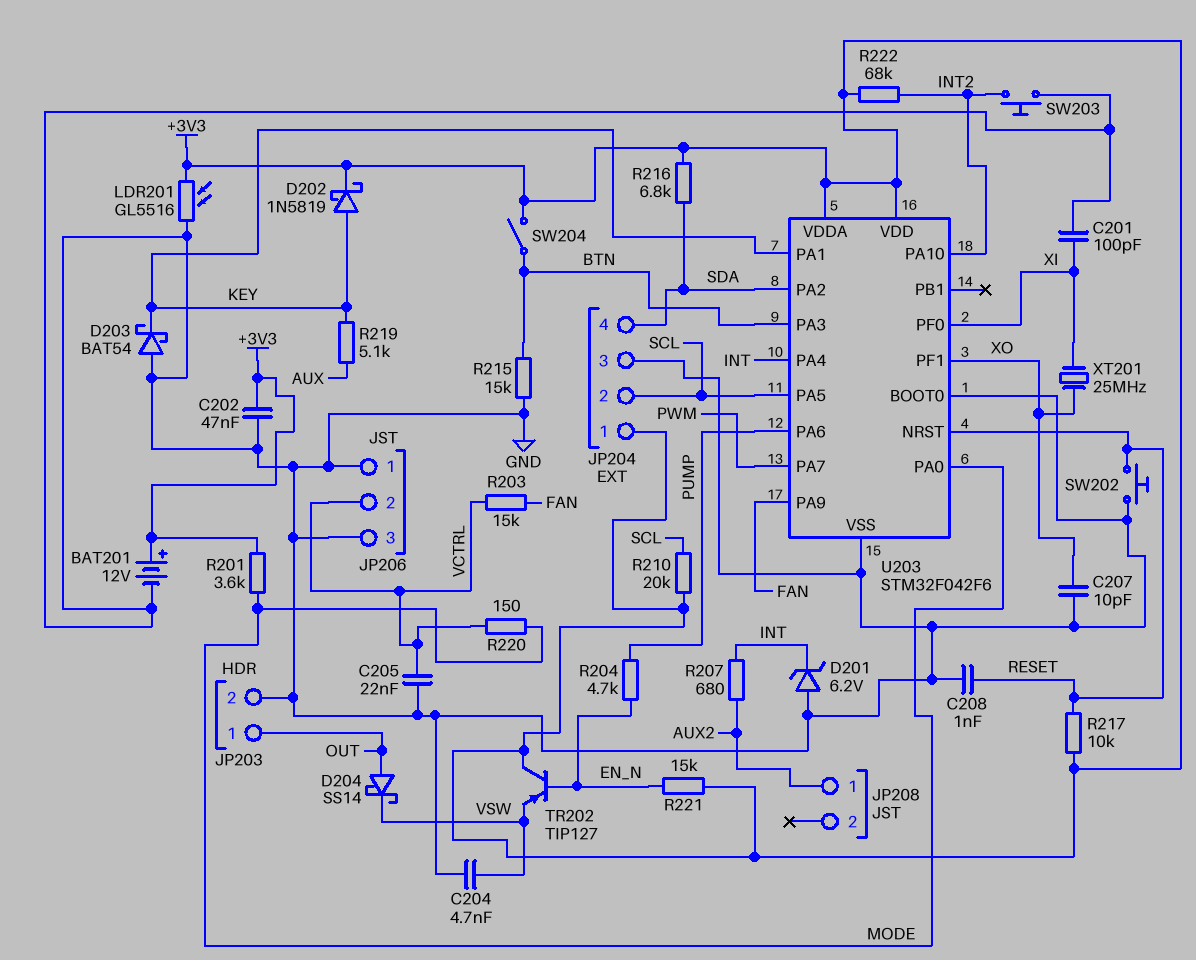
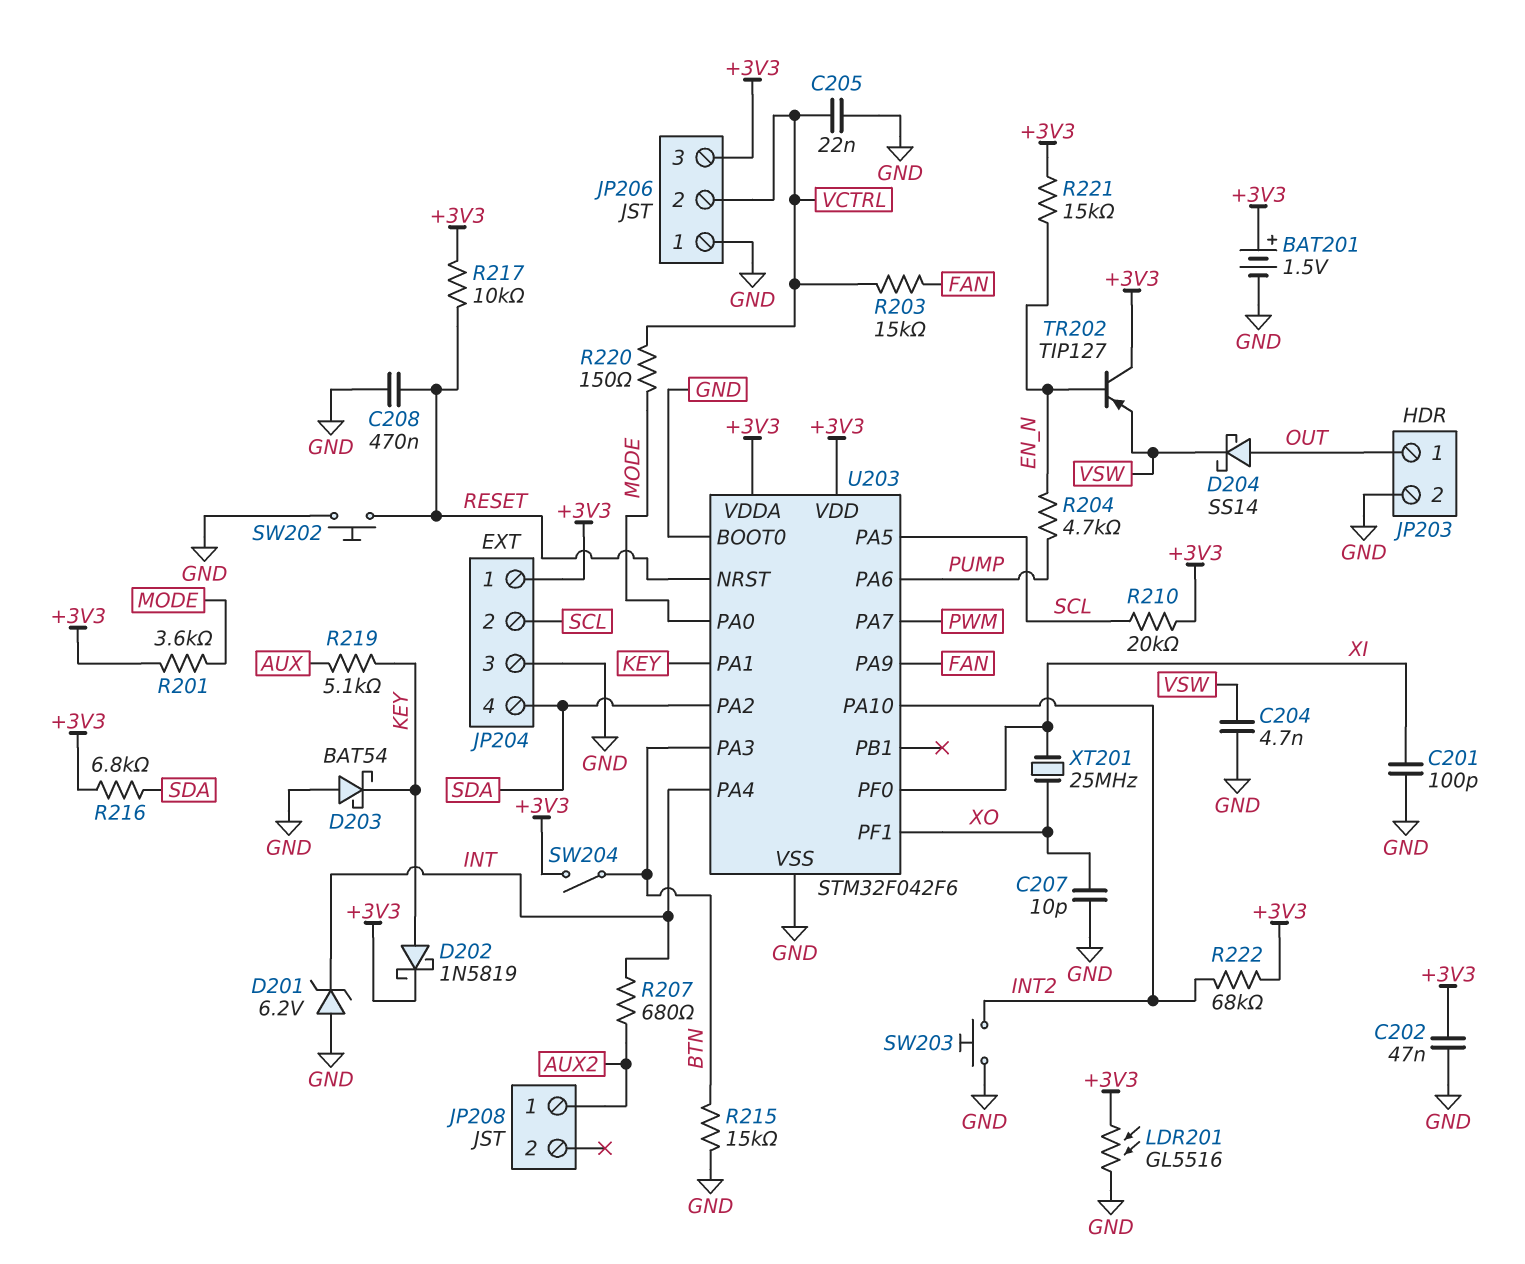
BAT201: 12V (plus +3V3, minus GND) -> 1.5V (plus +3V3, minus GND)
C208: 1nF (GND, RESET) -> 470nF (GND, RESET)
JP206 pin 3: GND -> +3V3

